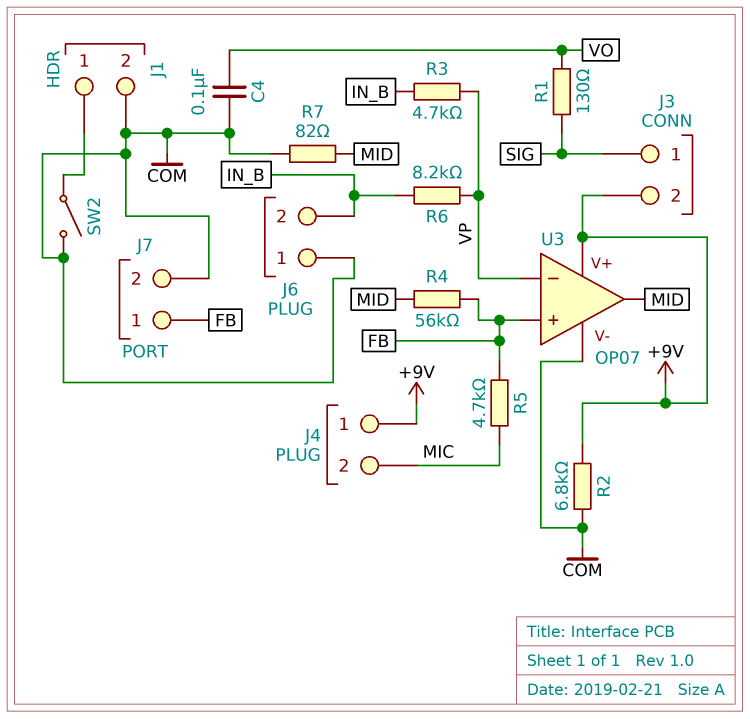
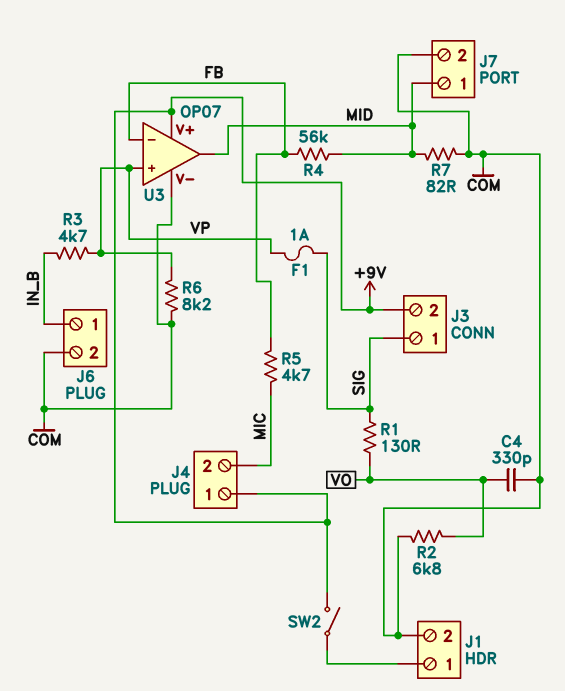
C4: 100nF (COM, VO) -> 330pF (COM, VO)
F1: none -> 1A (SIG, VP)
J6 pin 1: COM -> IN_B
J6 pin 2: IN_B -> COM
J7 pin 1: FB -> MID
R2: 6.8k (+9V, COM) -> 6.8k (COM, VO)
R6: 8.2k (IN_B, VP) -> 8.2k (COM, VP)
SW2: switch (COM, J1/1) -> switch (+9V, J1/1)
U3 pin in+: FB -> VP
U3 pin in-: VP -> FB

